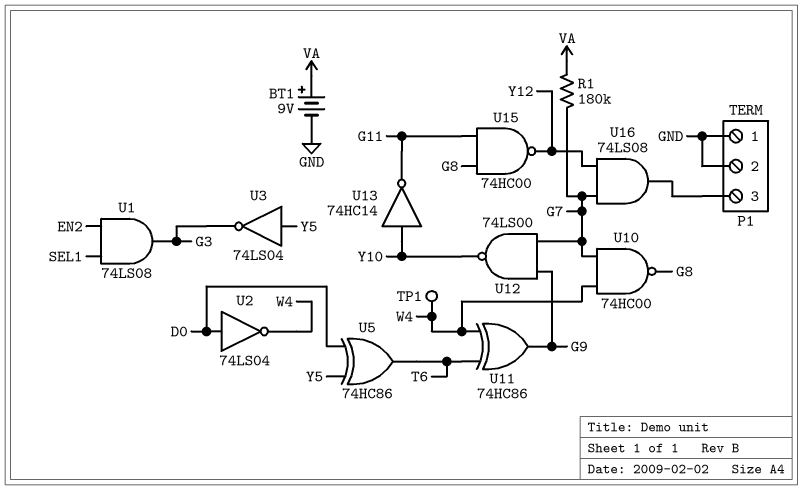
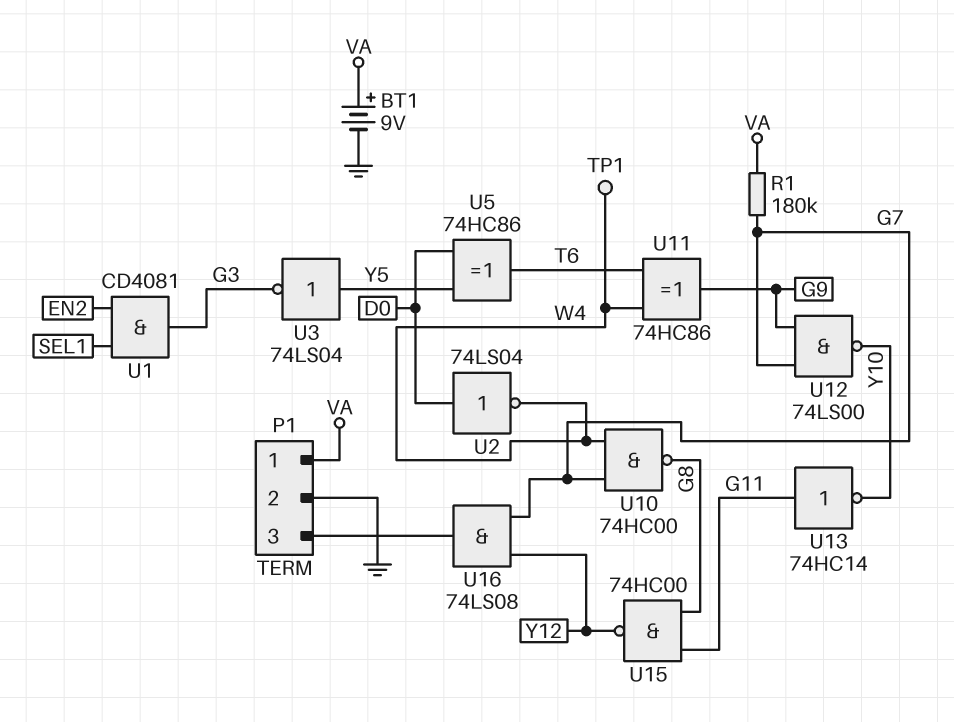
P1 pin 1: GND -> VA
U1: AND 74LS08 (in EN2, in SEL1, out G3) -> AND CD4081 (in EN2, in SEL1, out G3)
U13: NOT 74HC14 (in Y10, out G11) -> NOT 74HC14 (in G11, out Y10)

